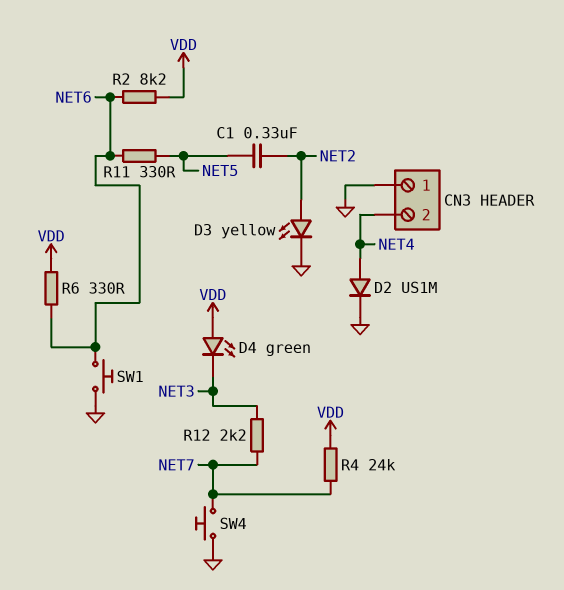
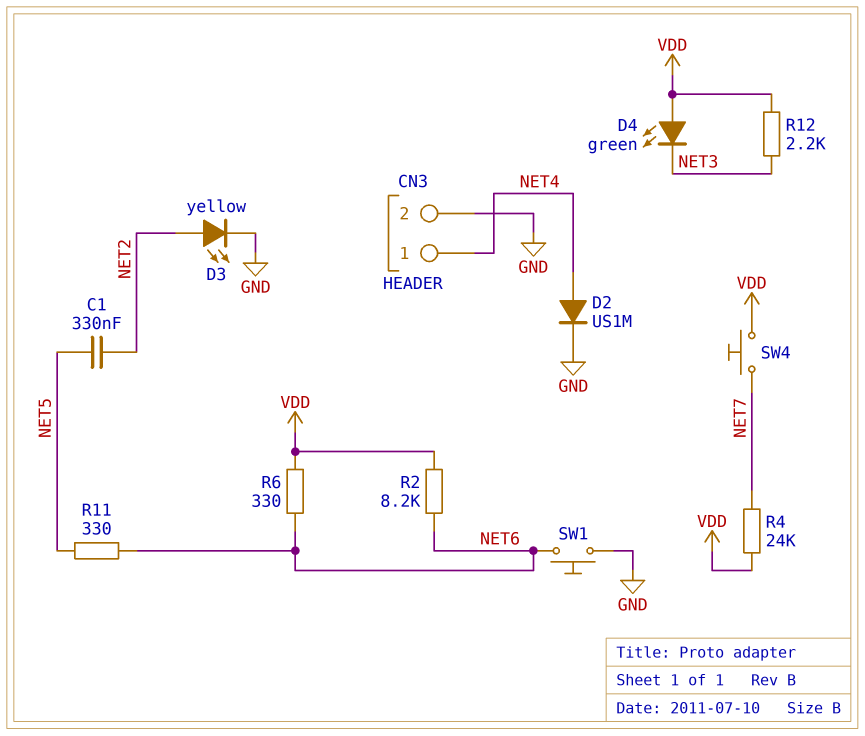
CN3 pin 1: GND -> NET4
CN3 pin 2: NET4 -> GND
R12: 2.2k (NET3, NET7) -> 2.2k (NET3, VDD)
SW4: button (GND, NET7) -> button (NET7, VDD)

